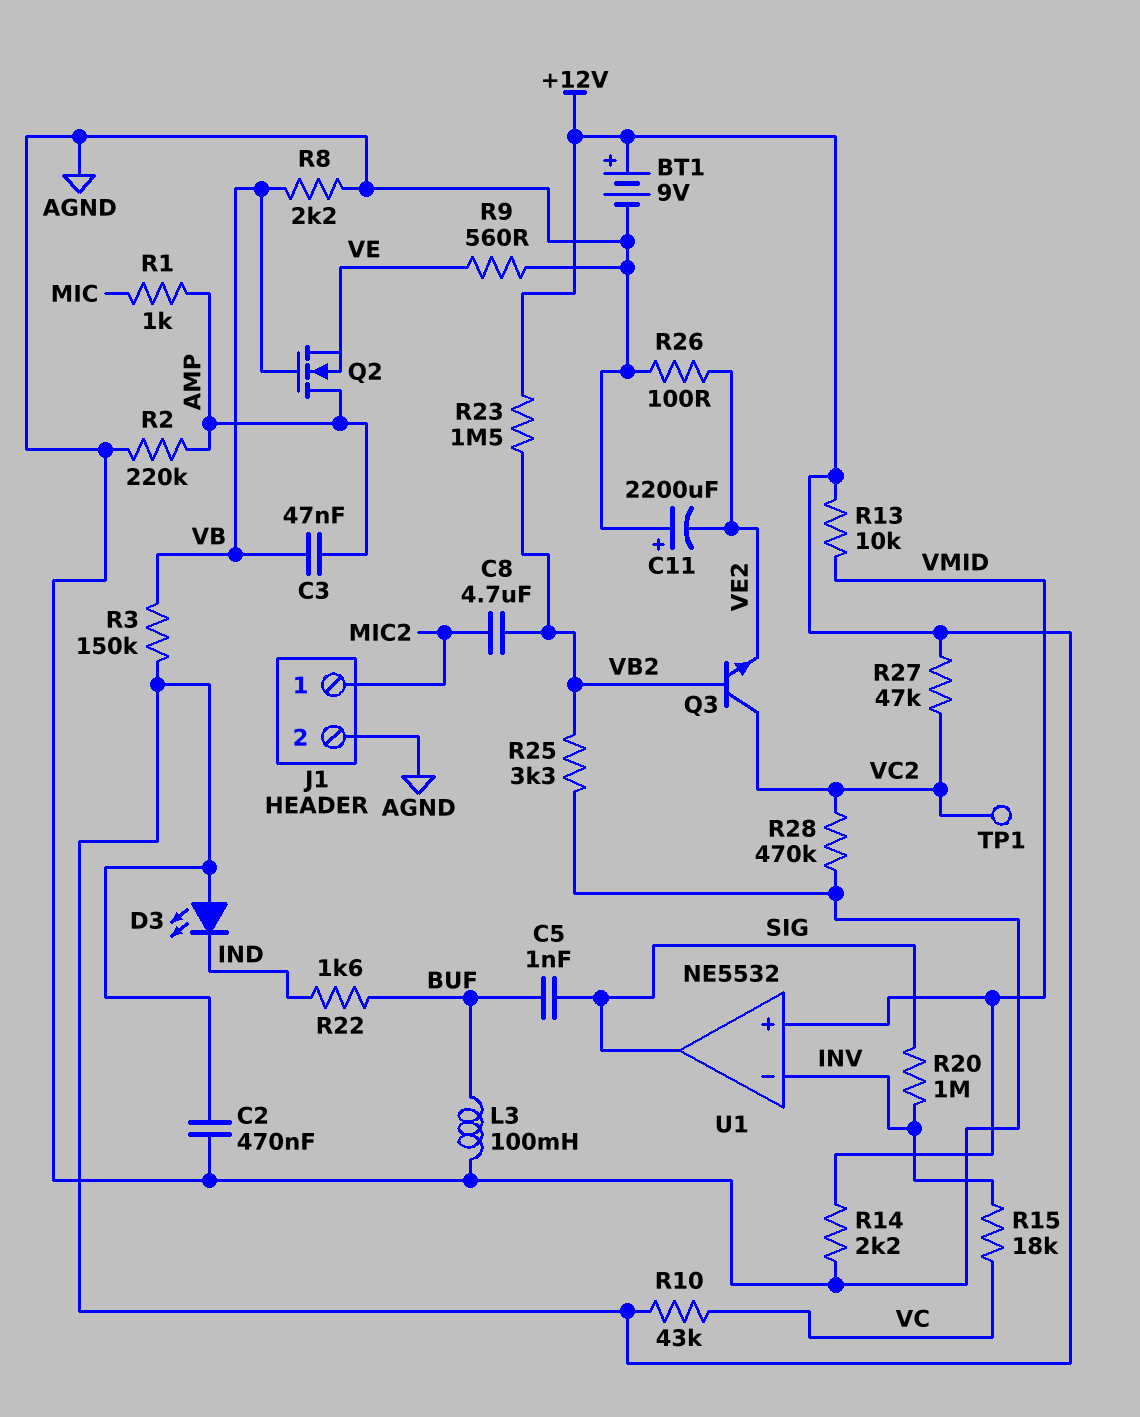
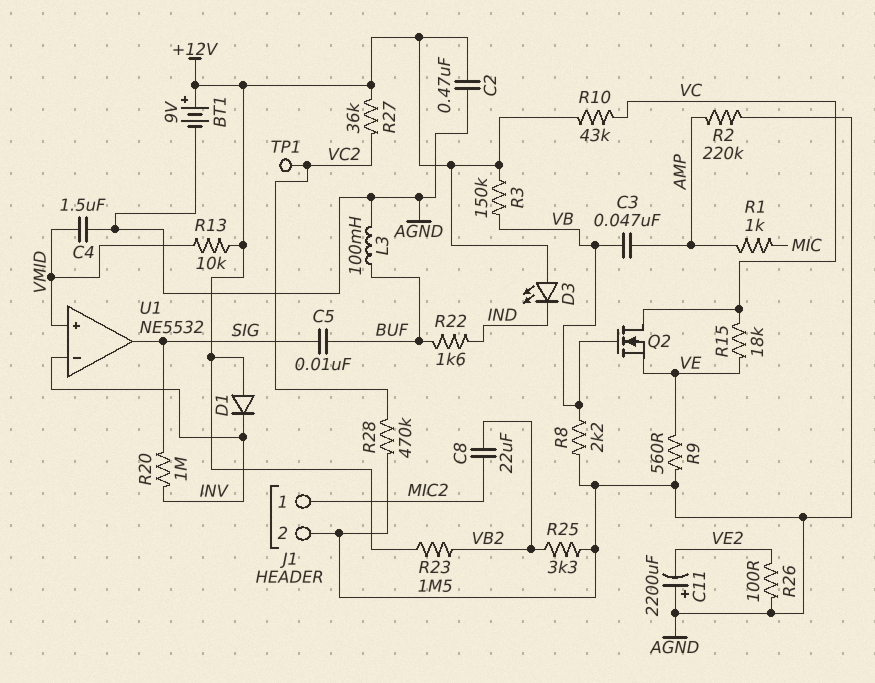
C4: none -> 1.5uF (AGND, VMID)
C5: 1nF (BUF, SIG) -> 10nF (BUF, SIG)
C8: 4.7uF (MIC2, VB2) -> 22uF (MIC2, VB2)
D1: none -> diode (A +12V, K INV)
Q2: NMOS (G VB, D AMP, S VE) -> NMOS (G VB, D VC, S VE)
Q3: NPN (B VB2, C VC2, E VE2) -> none
R14: 2.2k (AGND, VMID) -> none
R15: 18k (INV, VC) -> 18k (VC, VE)
R27: 47k (+12V, VC2) -> 36k (+12V, VC2)

